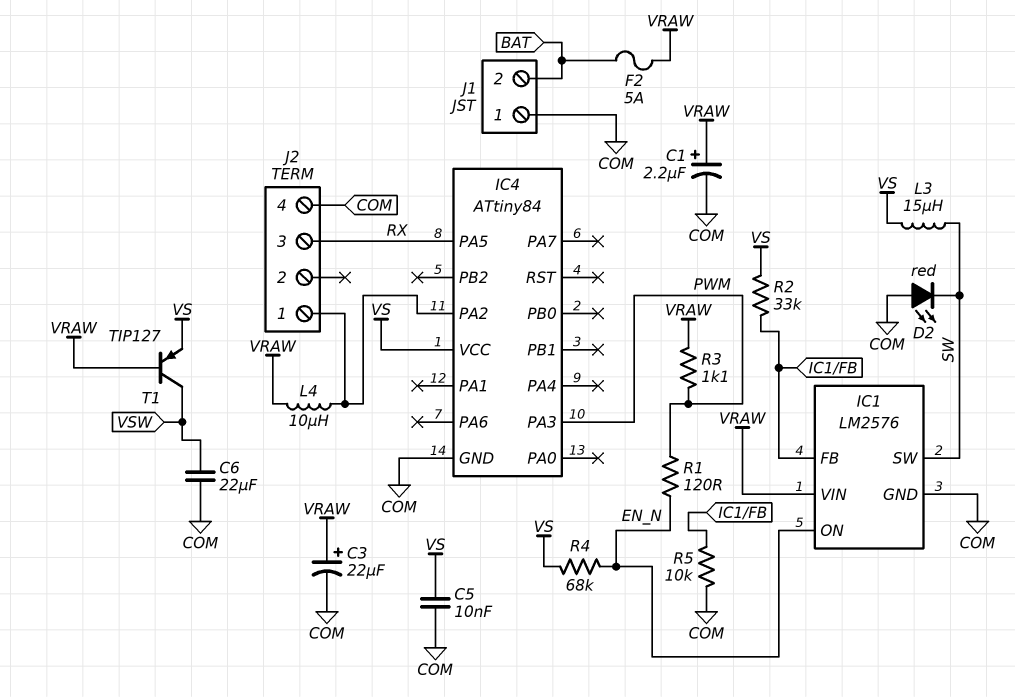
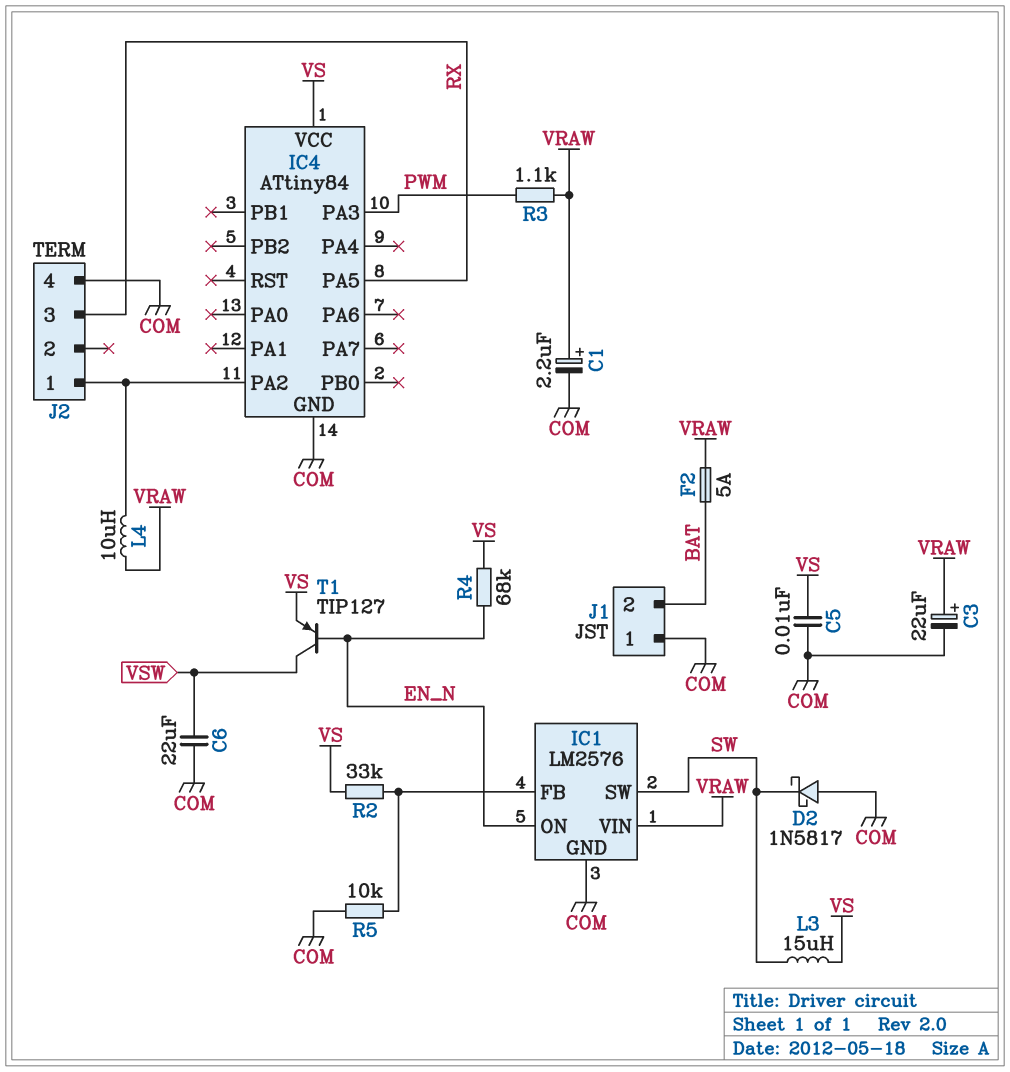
D2: LED red (A COM, K SW) -> schottky 1N5817 (A COM, K SW)
R1: 120 (EN_N, PWM) -> none
T1: PNP TIP127 (B VRAW, C VSW, E VS) -> PNP TIP127 (B EN_N, C VSW, E VS)

